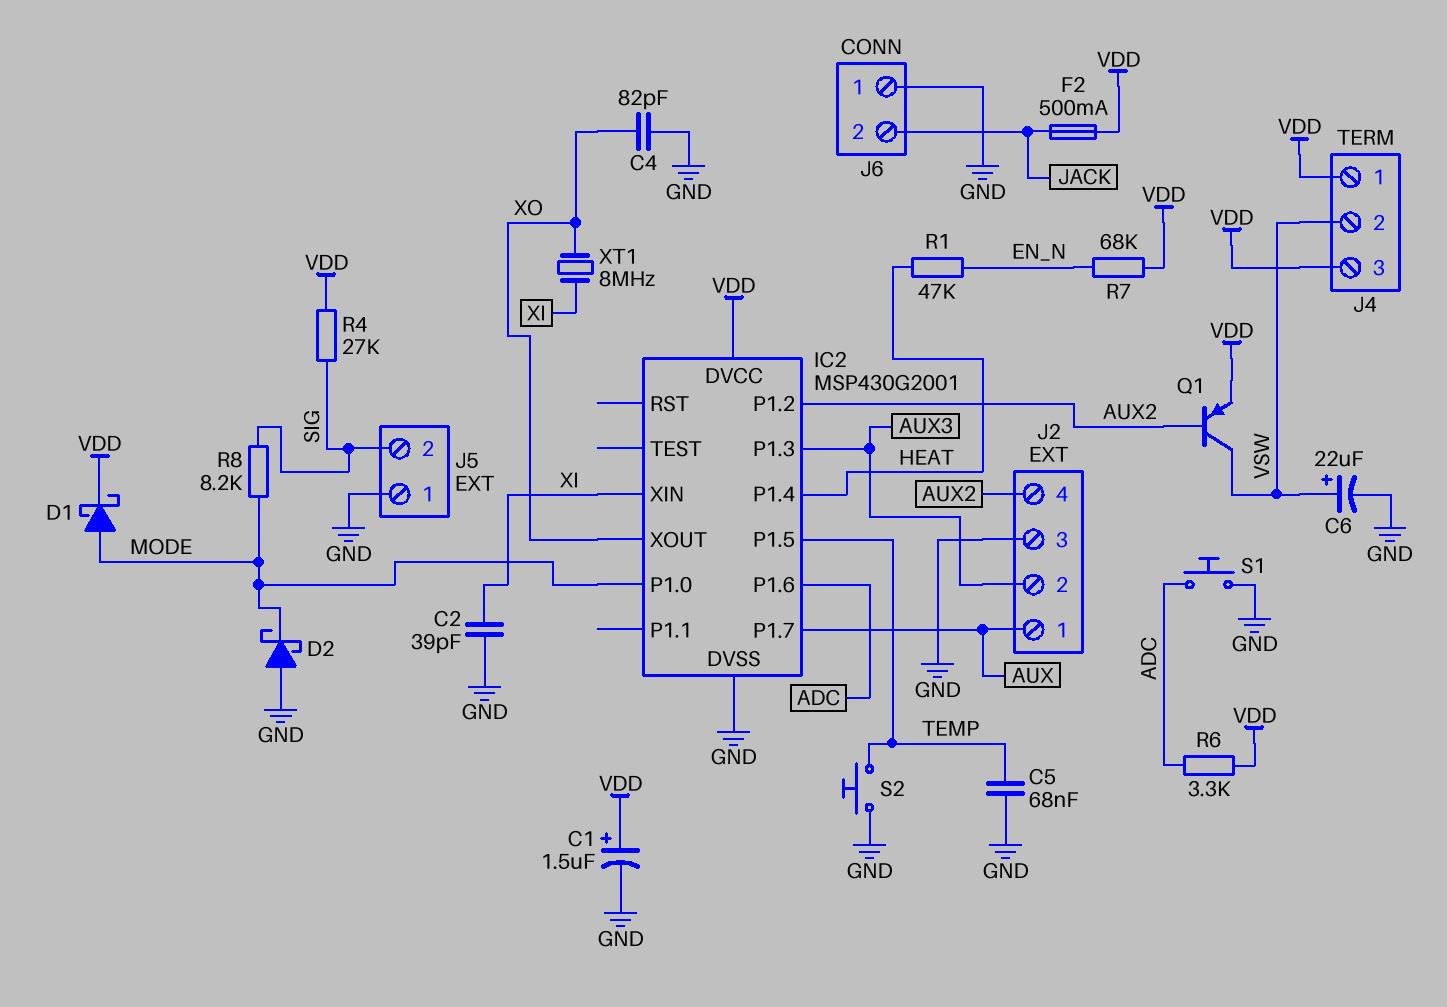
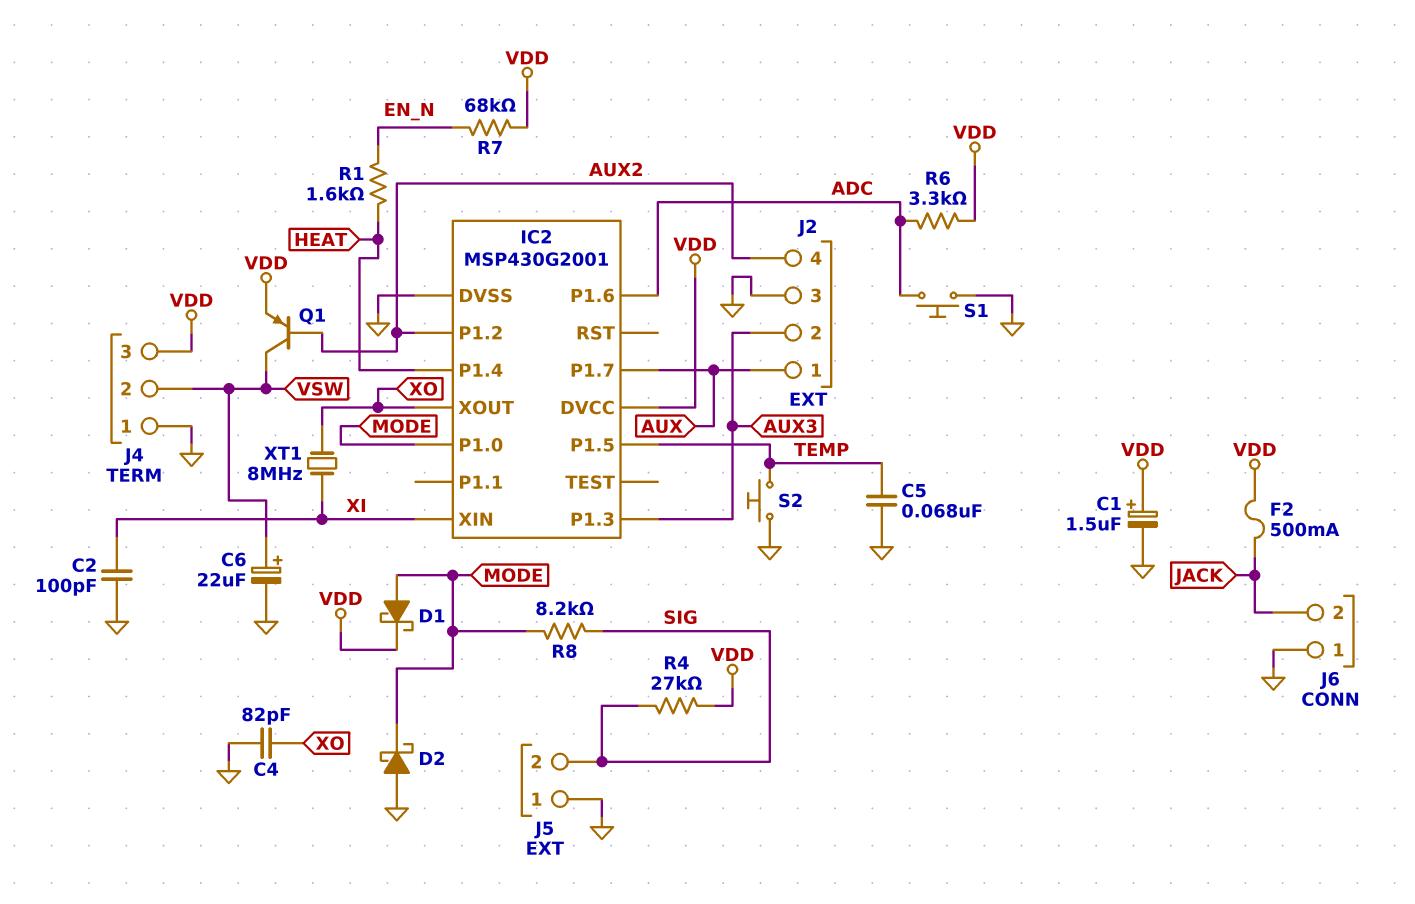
C2: 39pF (GND, XI) -> 100pF (GND, XI)
J4 pin 1: VDD -> GND
R1: 47k (EN_N, HEAT) -> 1.6k (EN_N, HEAT)

